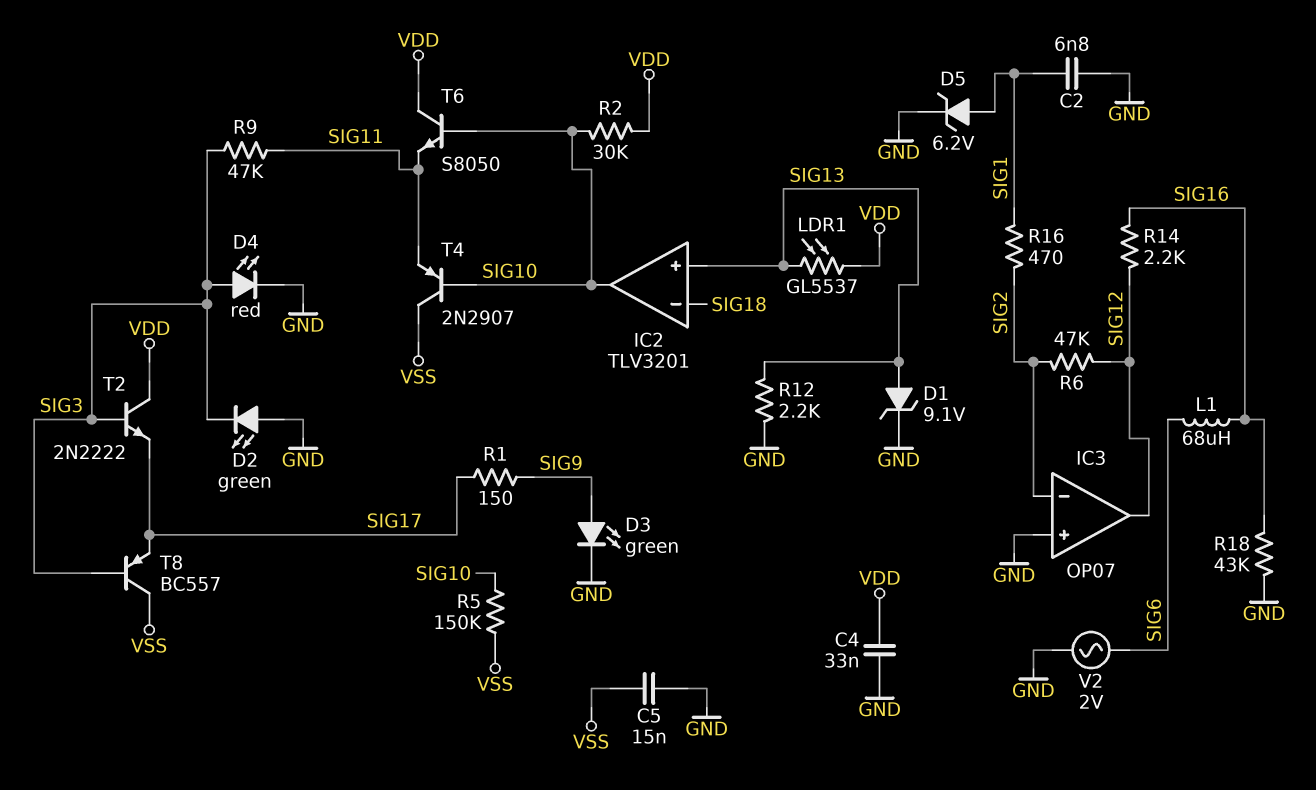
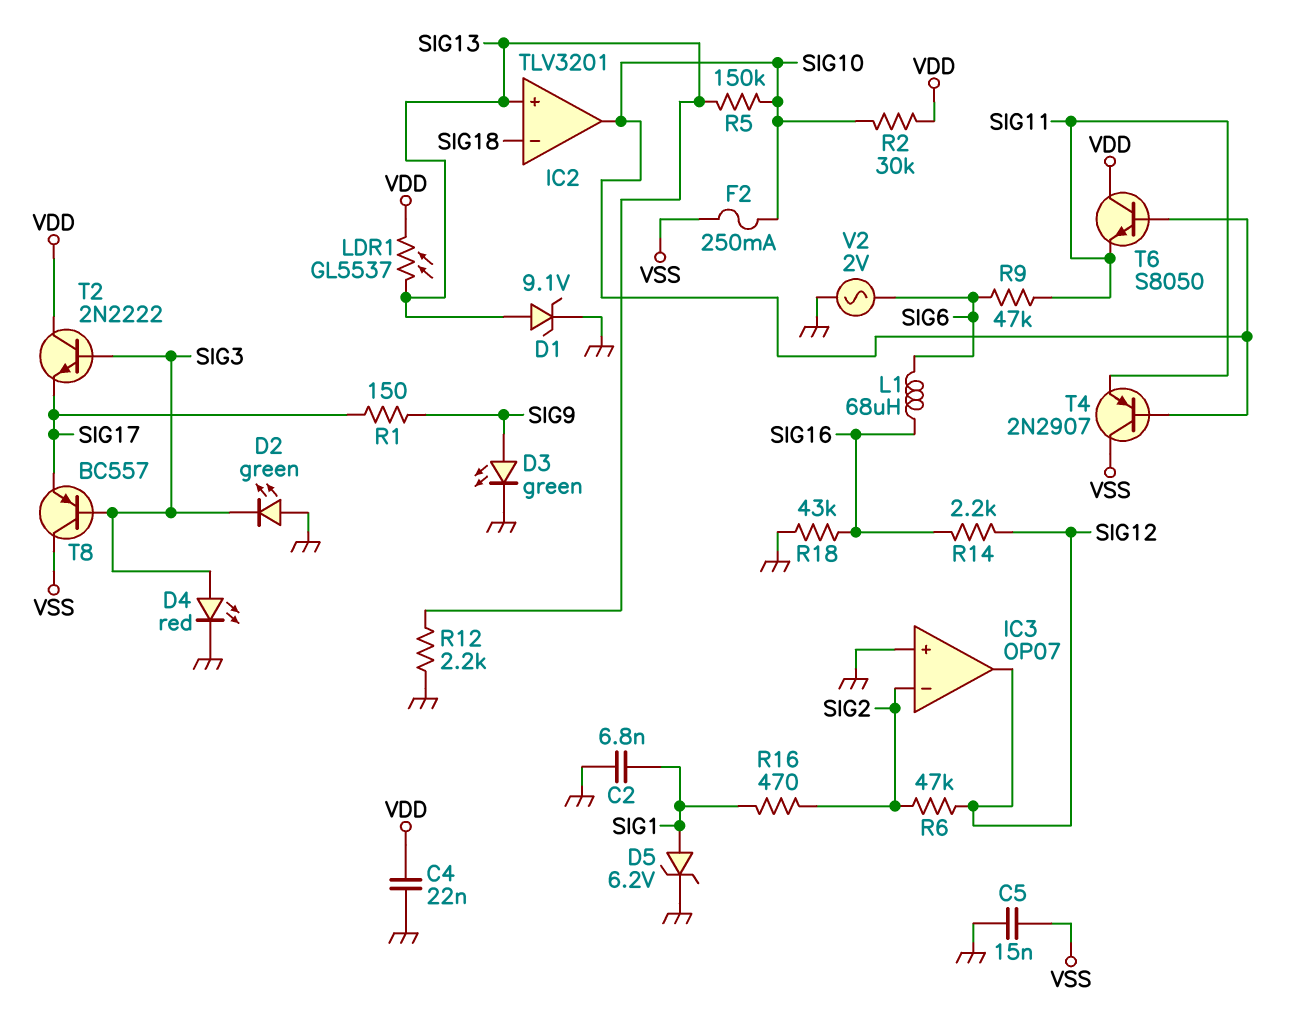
C4: 33nF (GND, VDD) -> 22nF (GND, VDD)
F2: none -> 250mA (SIG10, VSS)
R5: 150k (SIG10, VSS) -> 150k (SIG10, SIG13)
R9: 47k (SIG3, SIG11) -> 47k (SIG6, SIG11)

